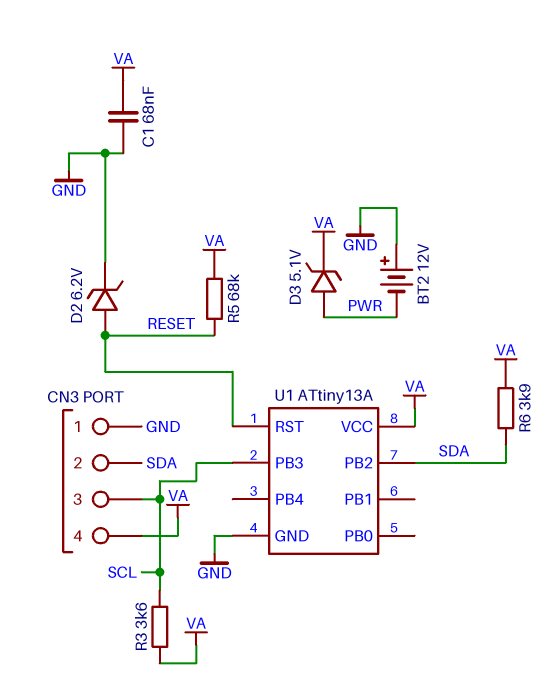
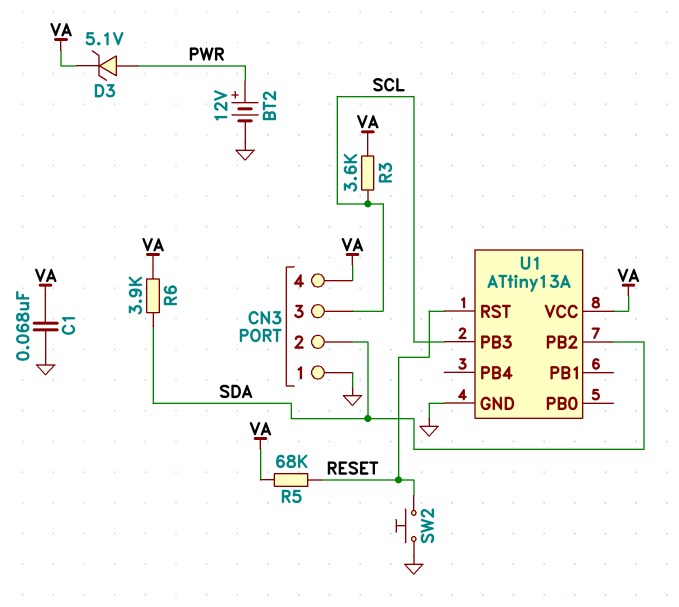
BT2: 12V (plus GND, minus PWR) -> 12V (plus PWR, minus GND)
D2: zener 6.2V (A RESET, K GND) -> none
SW2: none -> button (GND, RESET)

